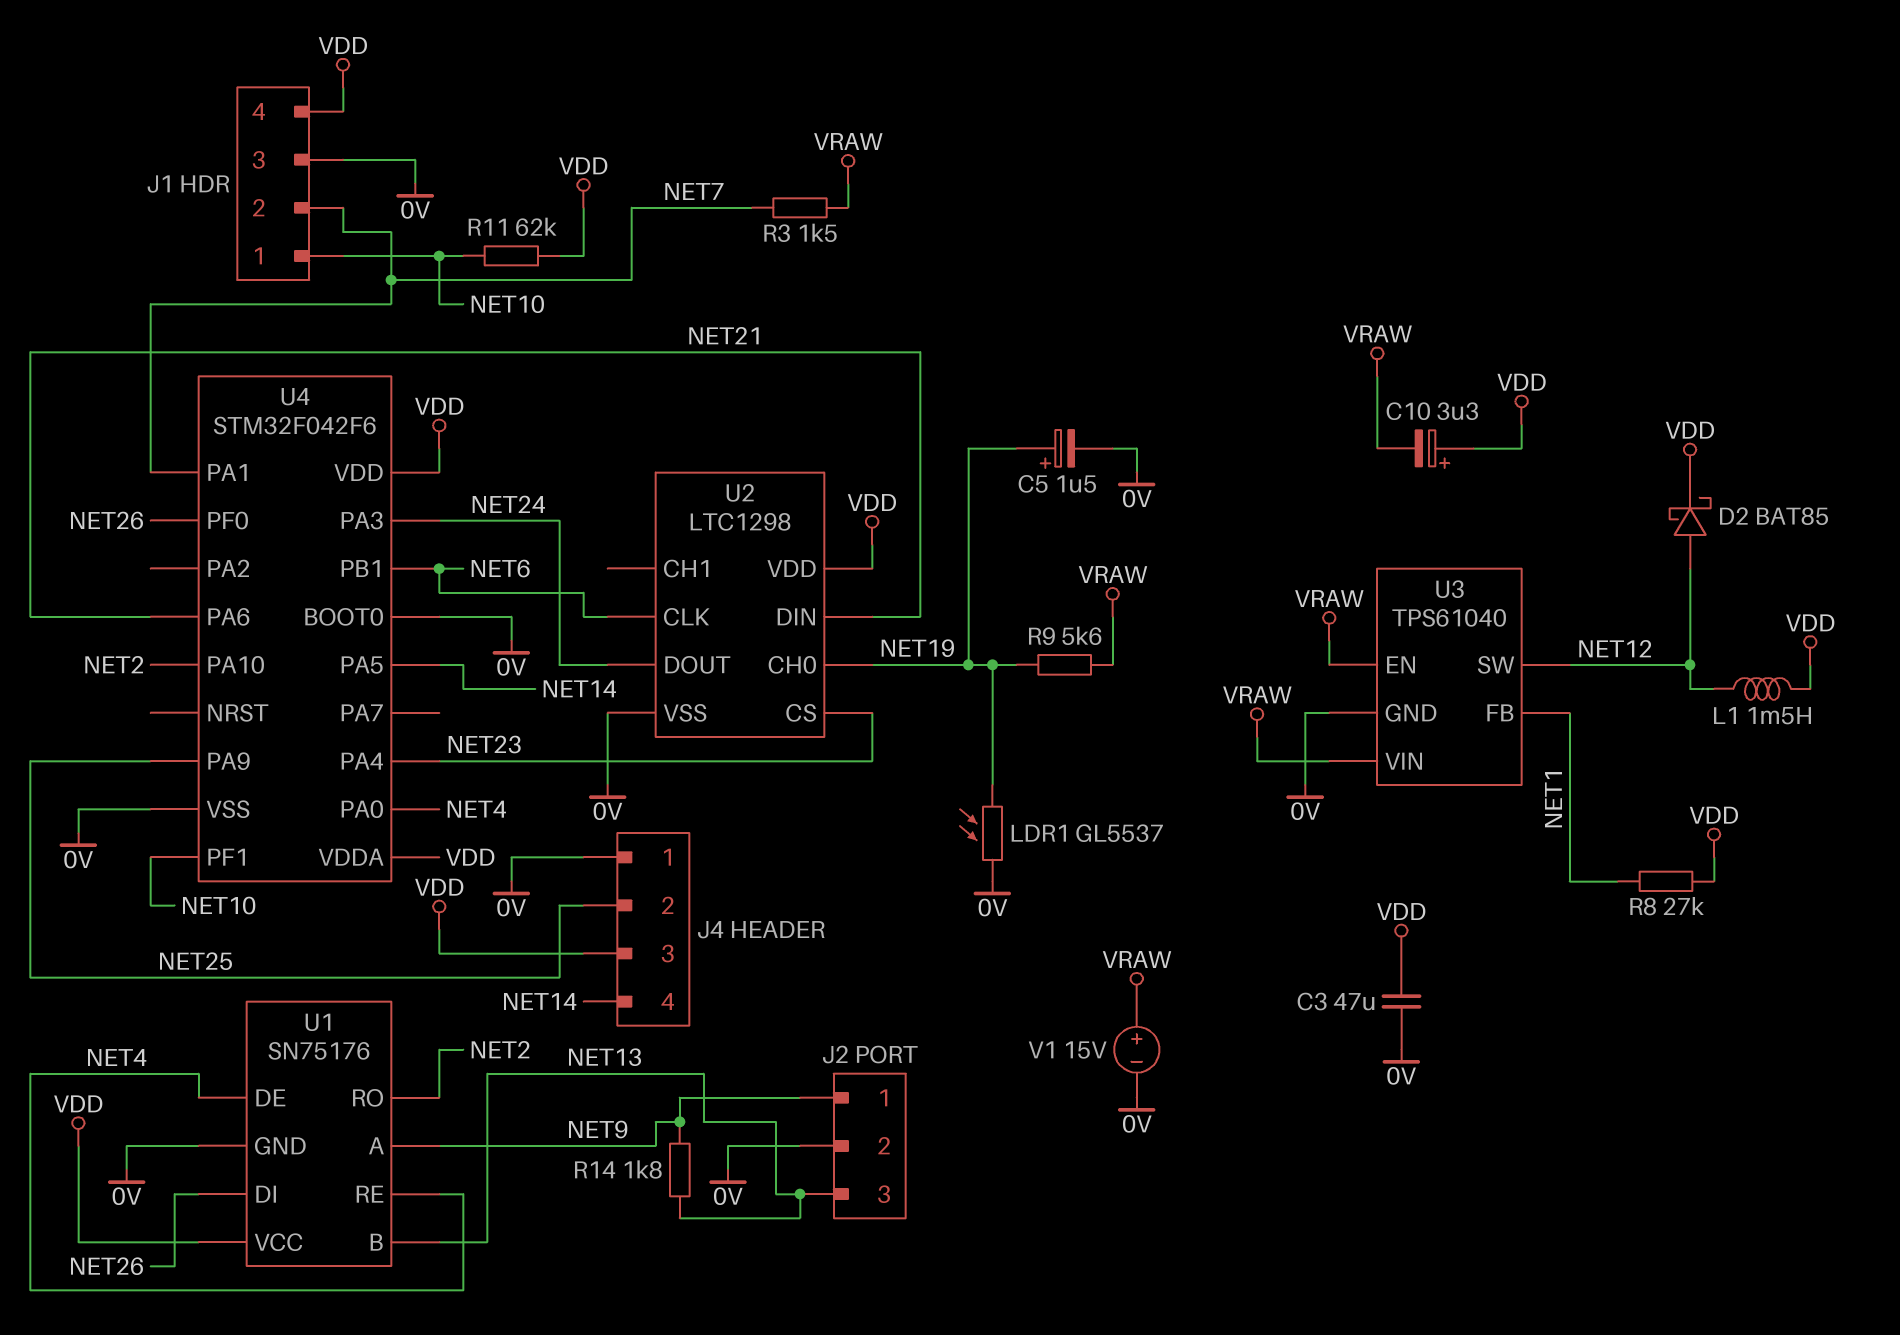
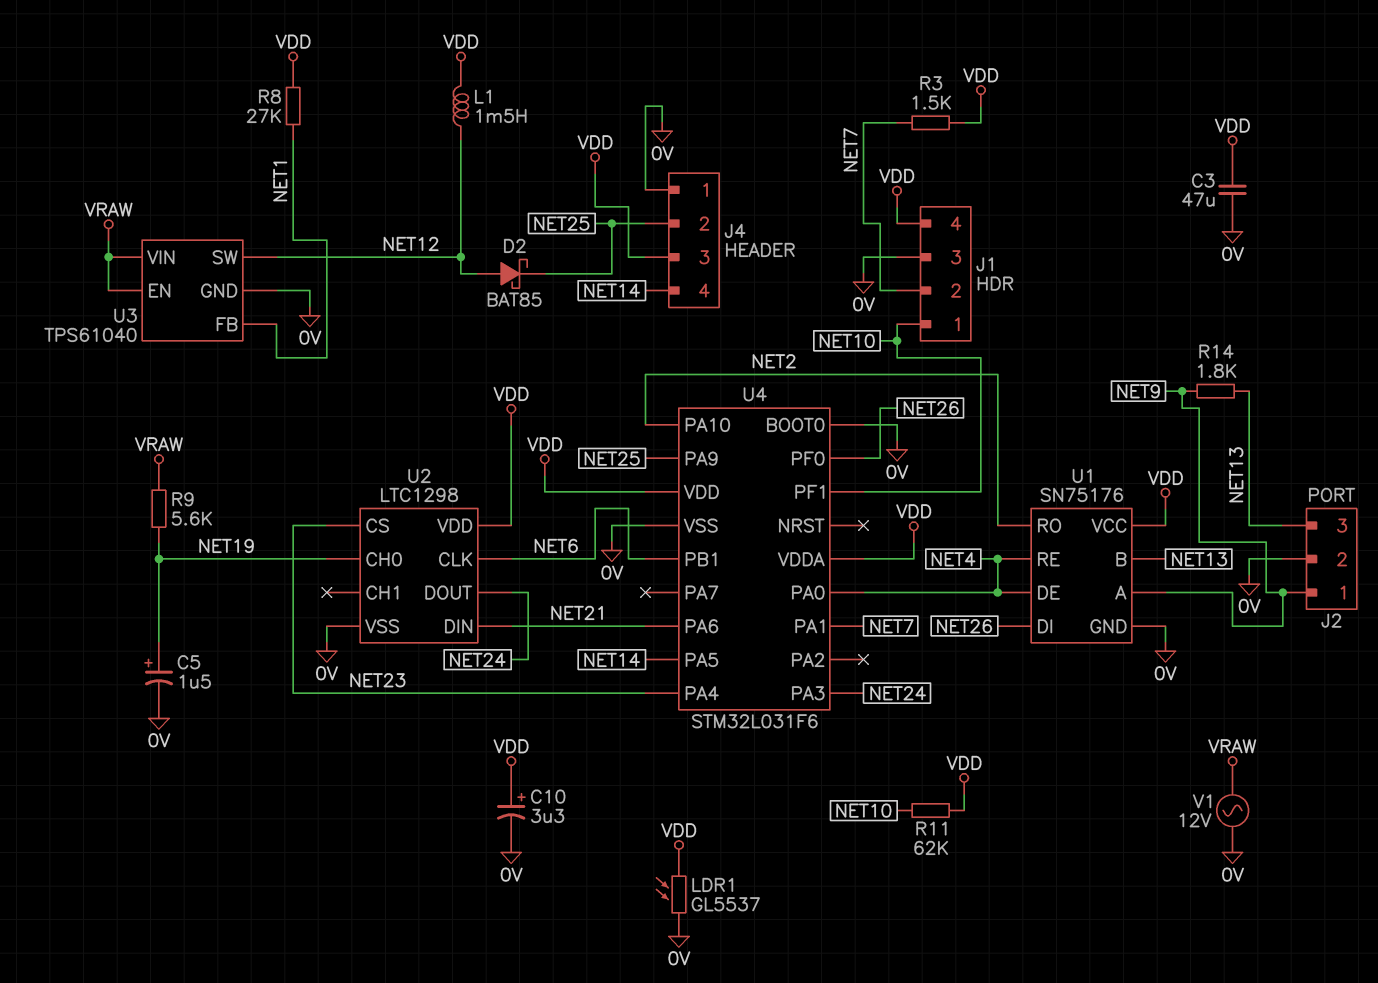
C10: 3.3uF (plus VDD, minus VRAW) -> 3.3uF (plus VDD, minus 0V)
D2: schottky BAT85 (A NET12, K VDD) -> schottky BAT85 (A NET12, K NET25)
LDR1: GL5537 (0V, NET19) -> GL5537 (0V, VDD)
R3: 1.5k (NET7, VRAW) -> 1.5k (NET7, VDD)
U4: STM32F042F6 -> STM32L031F6
V1: 15V (plus VRAW, minus 0V) -> AC 12V (0V, VRAW)

